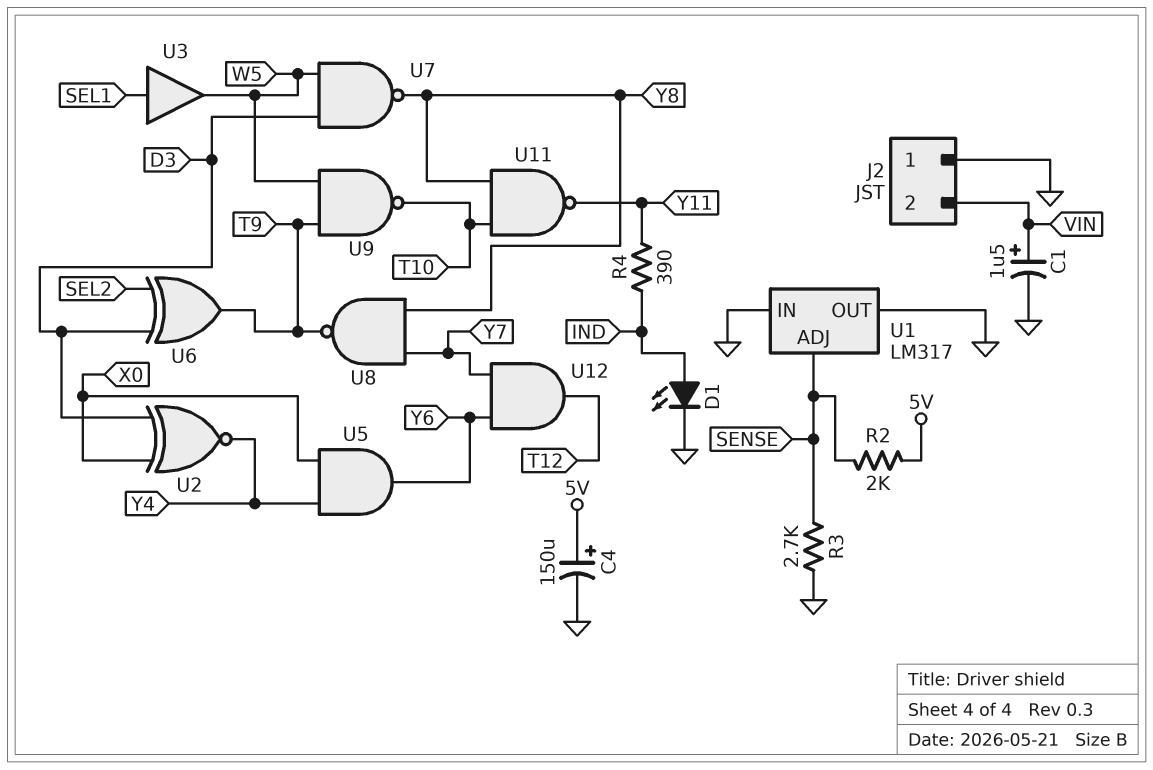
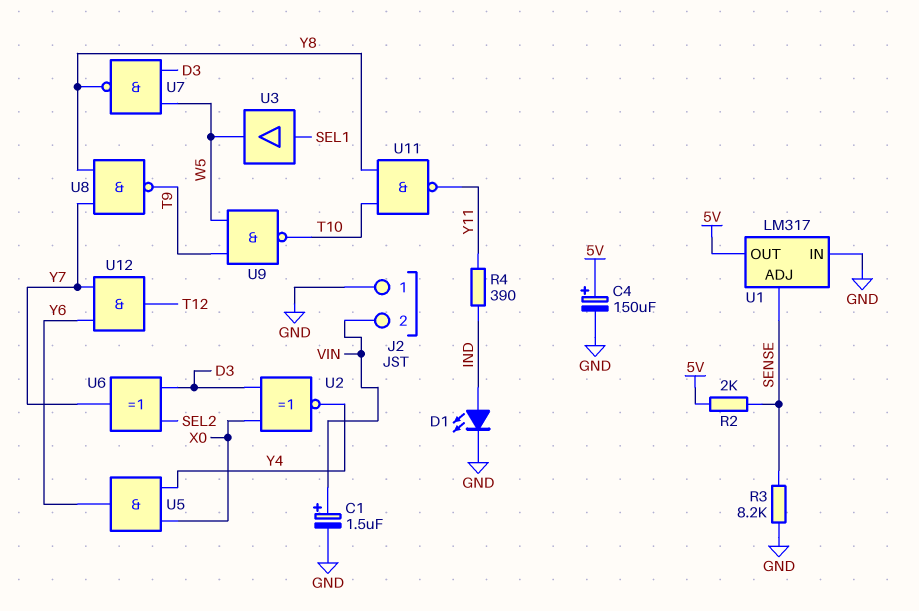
R3: 2.7k (GND, SENSE) -> 8.2k (GND, SENSE)
U1 pin OUT: GND -> 5V
U6: XOR (in D3, in SEL2, out T9) -> XOR (in D3, in SEL2, out Y7)

